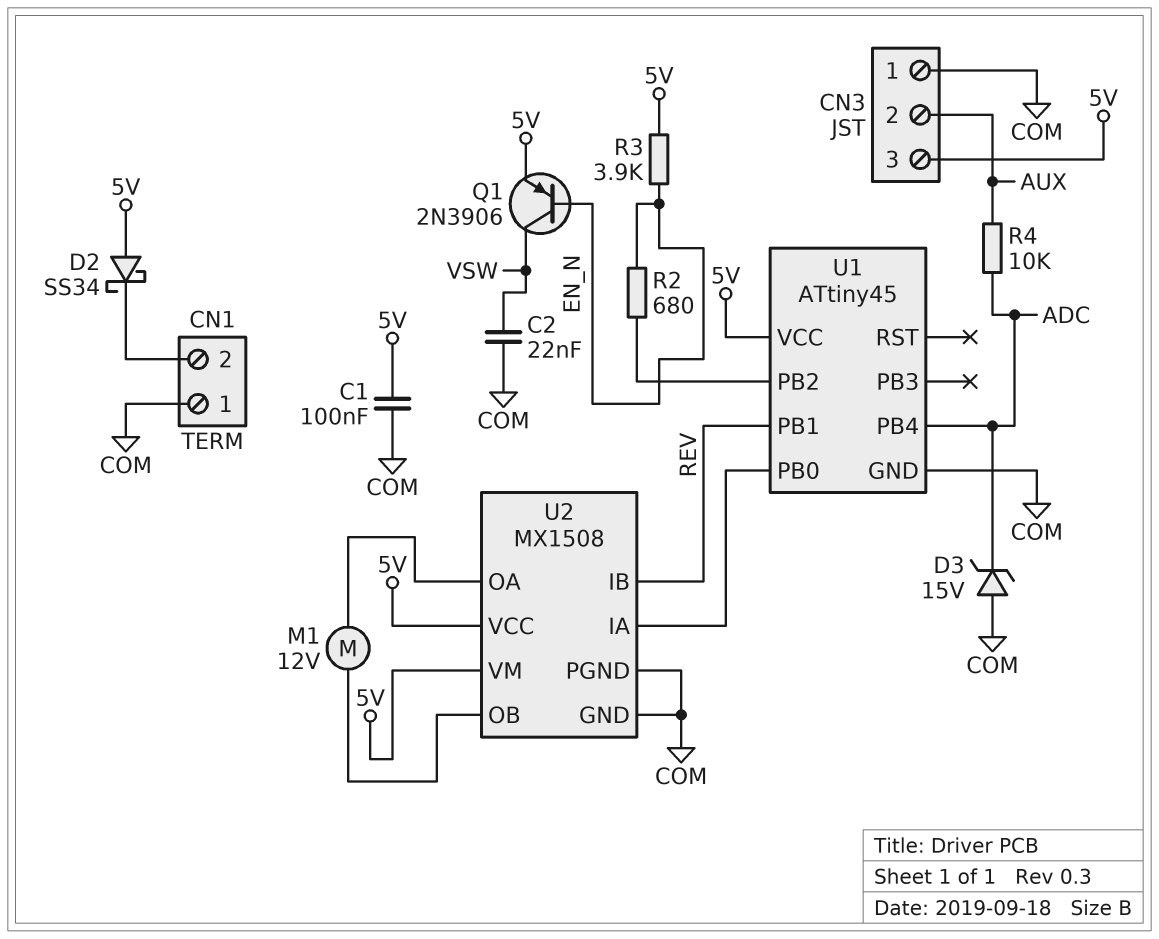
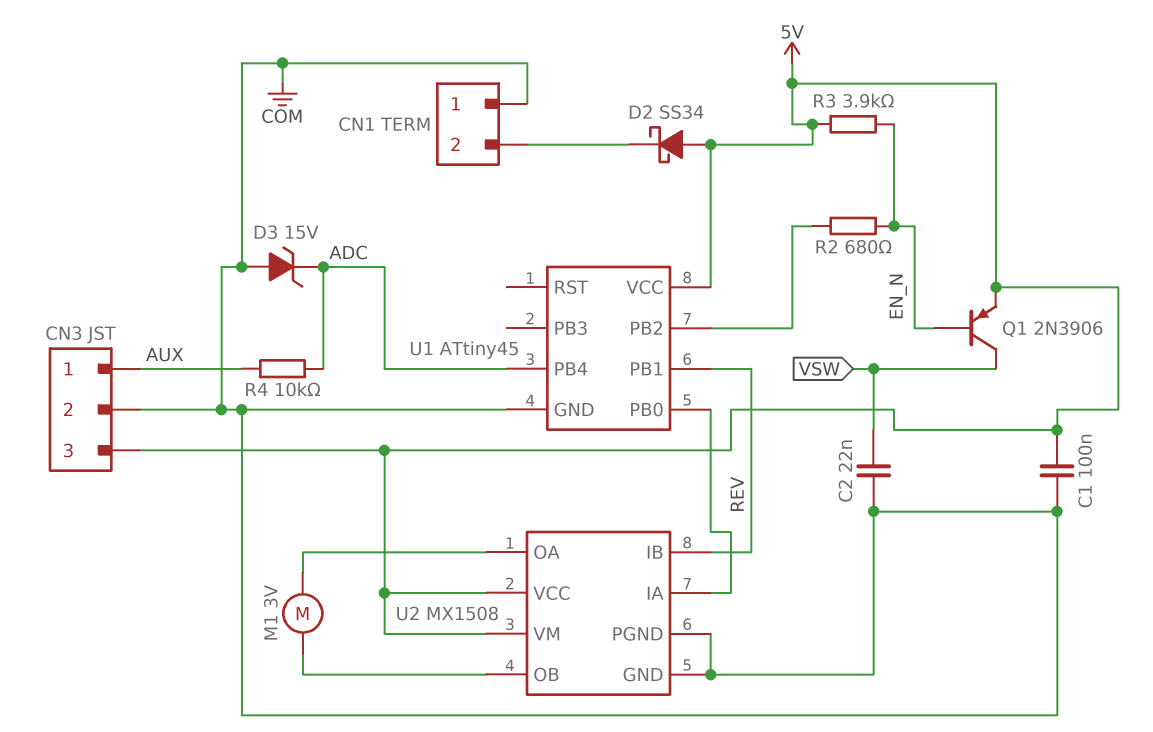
CN3 pin 1: COM -> AUX
CN3 pin 2: AUX -> COM
M1: motor 12V (U2/OA, U2/OB) -> motor 3V (U2/OA, U2/OB)

